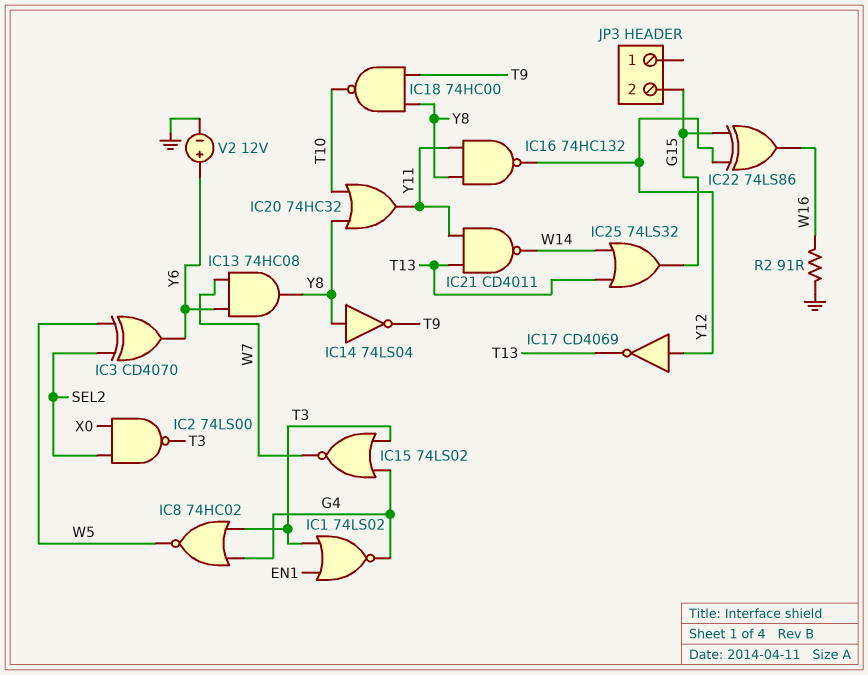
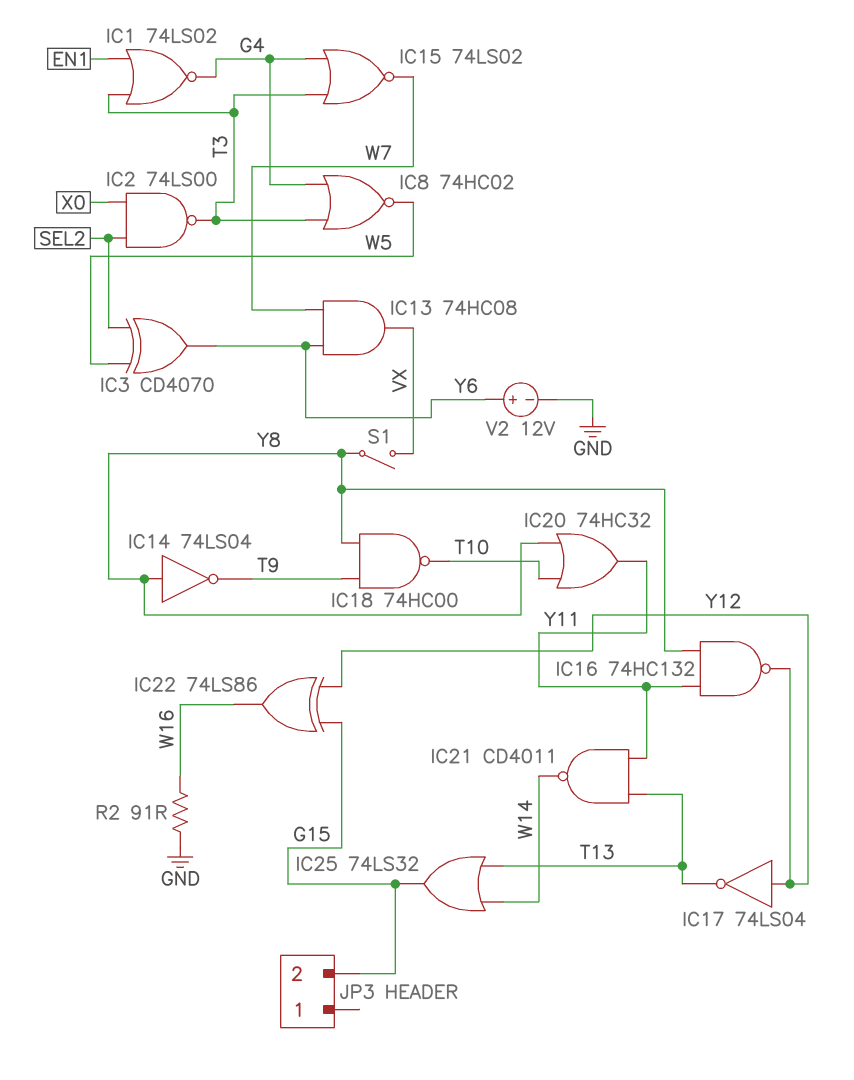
IC13: AND 74HC08 (in W7, in Y6, out Y8) -> AND 74HC08 (in W7, in Y6, out VX)
IC17: NOT CD4069 (in Y12, out T13) -> NOT 74LS04 (in Y12, out T13)
S1: none -> switch (VX, Y8)

